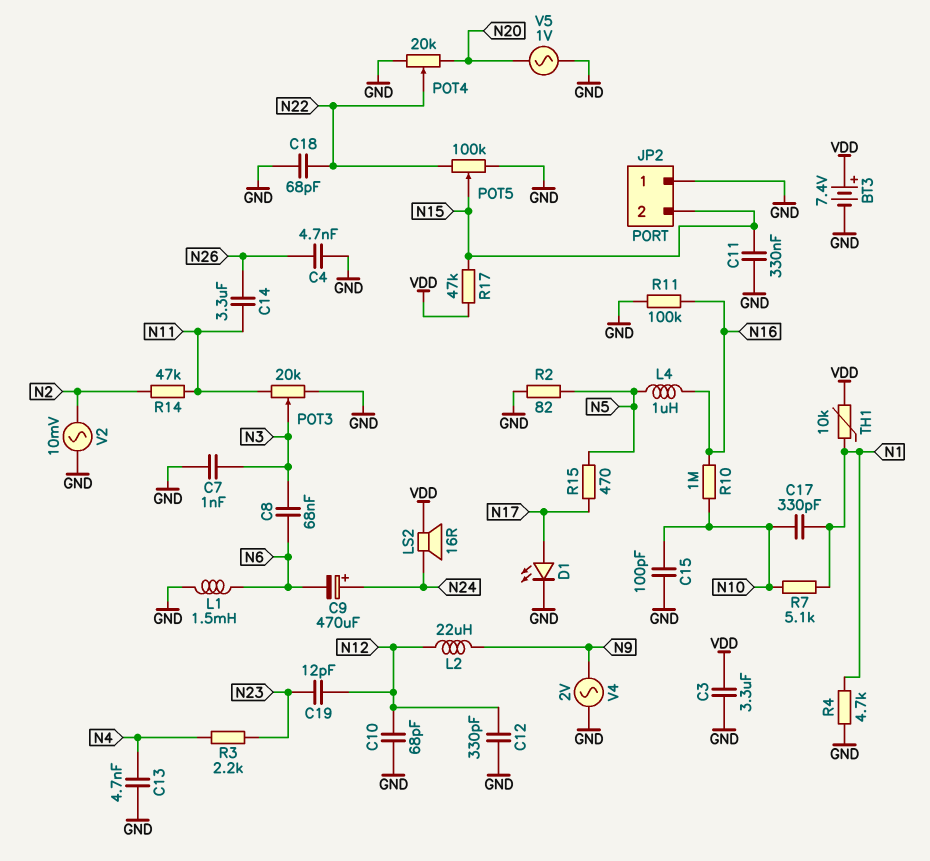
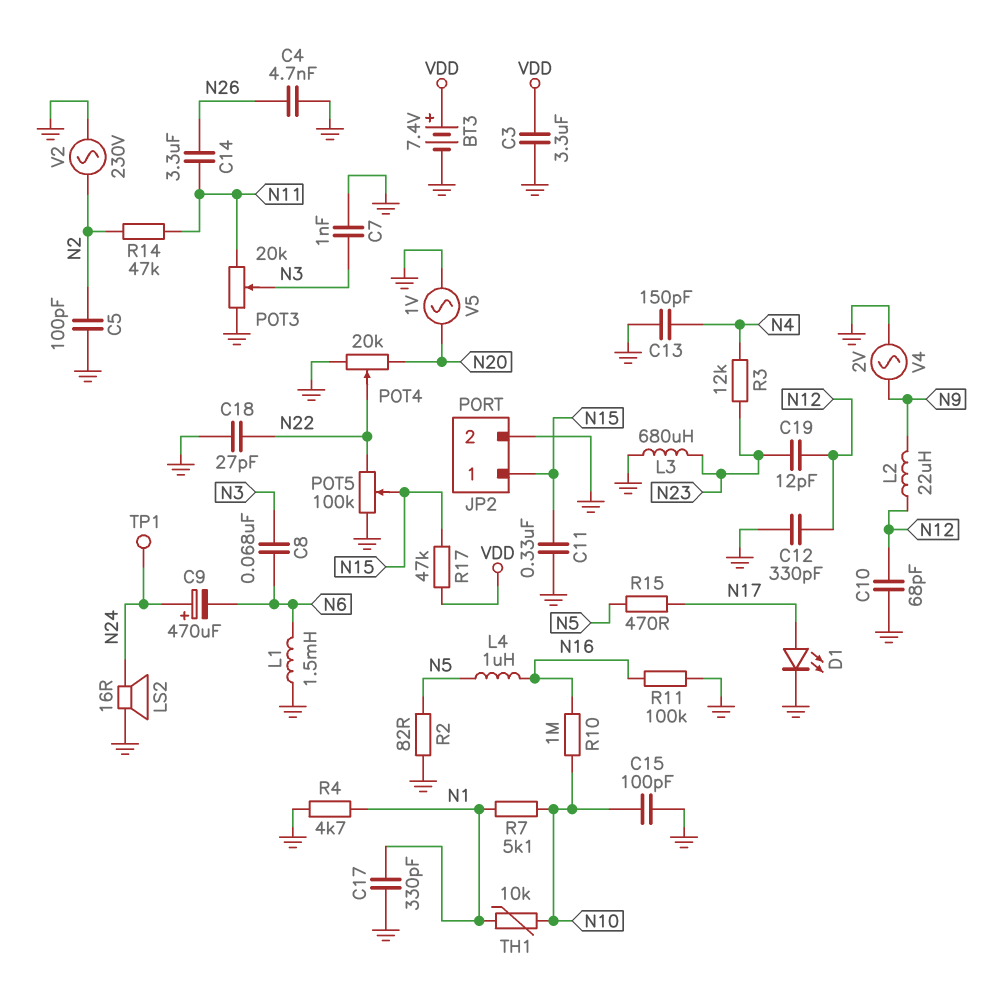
C5: none -> 100pF (GND, N2)
C13: 4.7nF (GND, N4) -> 150pF (GND, N4)
C17: 330pF (N1, N10) -> 330pF (GND, N1)
C18: 68pF (GND, N22) -> 27pF (GND, N22)
JP2 pin 1: GND -> N15
JP2 pin 2: N15 -> GND
L3: none -> 680uH (GND, N23)
LS2: speaker 16R (N24, VDD) -> speaker 16R (GND, N24)
R3: 2.2k (N4, N23) -> 12k (N4, N23)
TH1: 10k (N1, VDD) -> 10k (N1, N10)
TP1: none -> test point (N24)
V2: AC 10mV (GND, N2) -> AC 230V (GND, N2)

